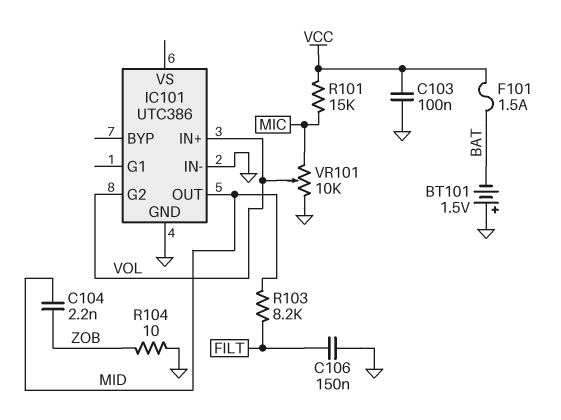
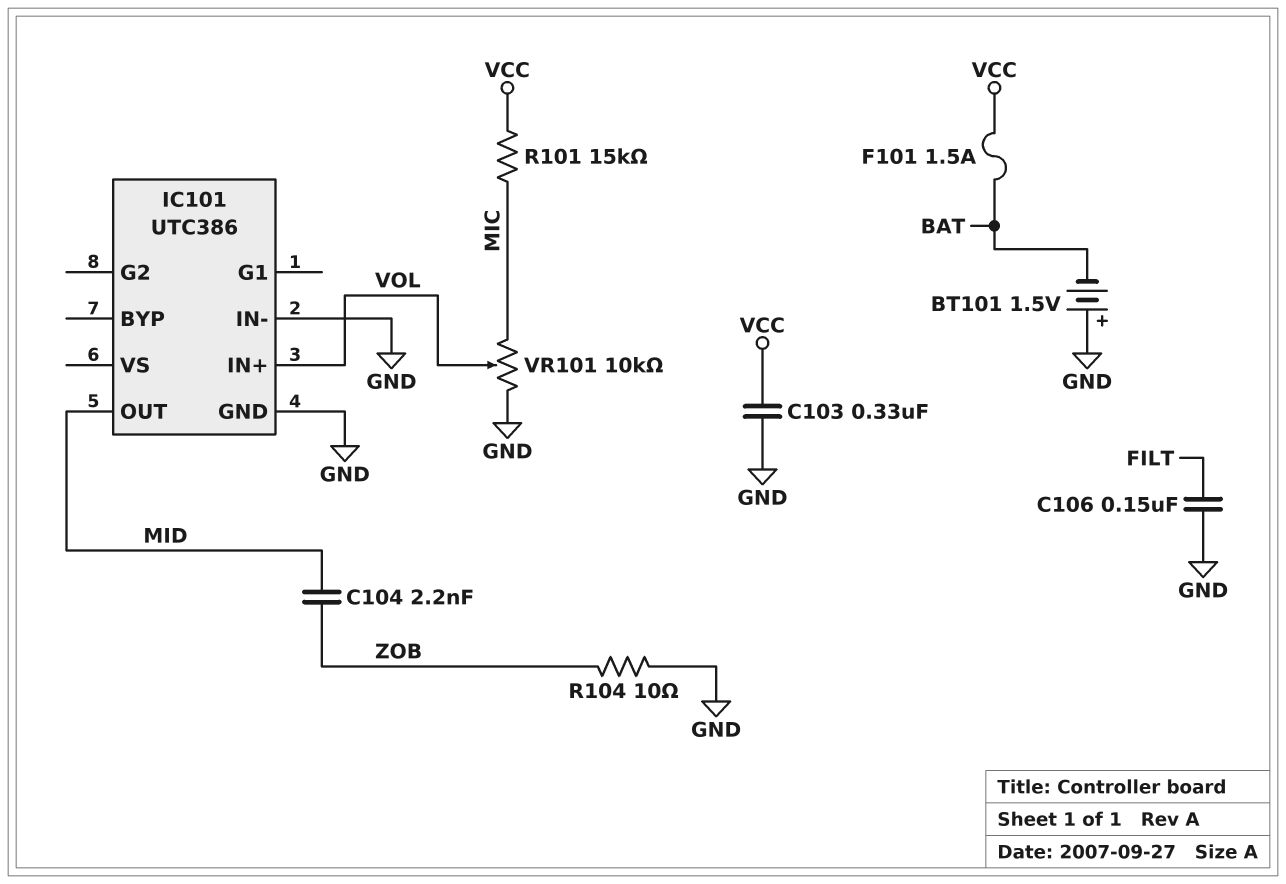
C103: 100nF (GND, VCC) -> 330nF (GND, VCC)
IC101 pin G2: VOL -> none
R103: 8.2k (FILT, MID) -> none

